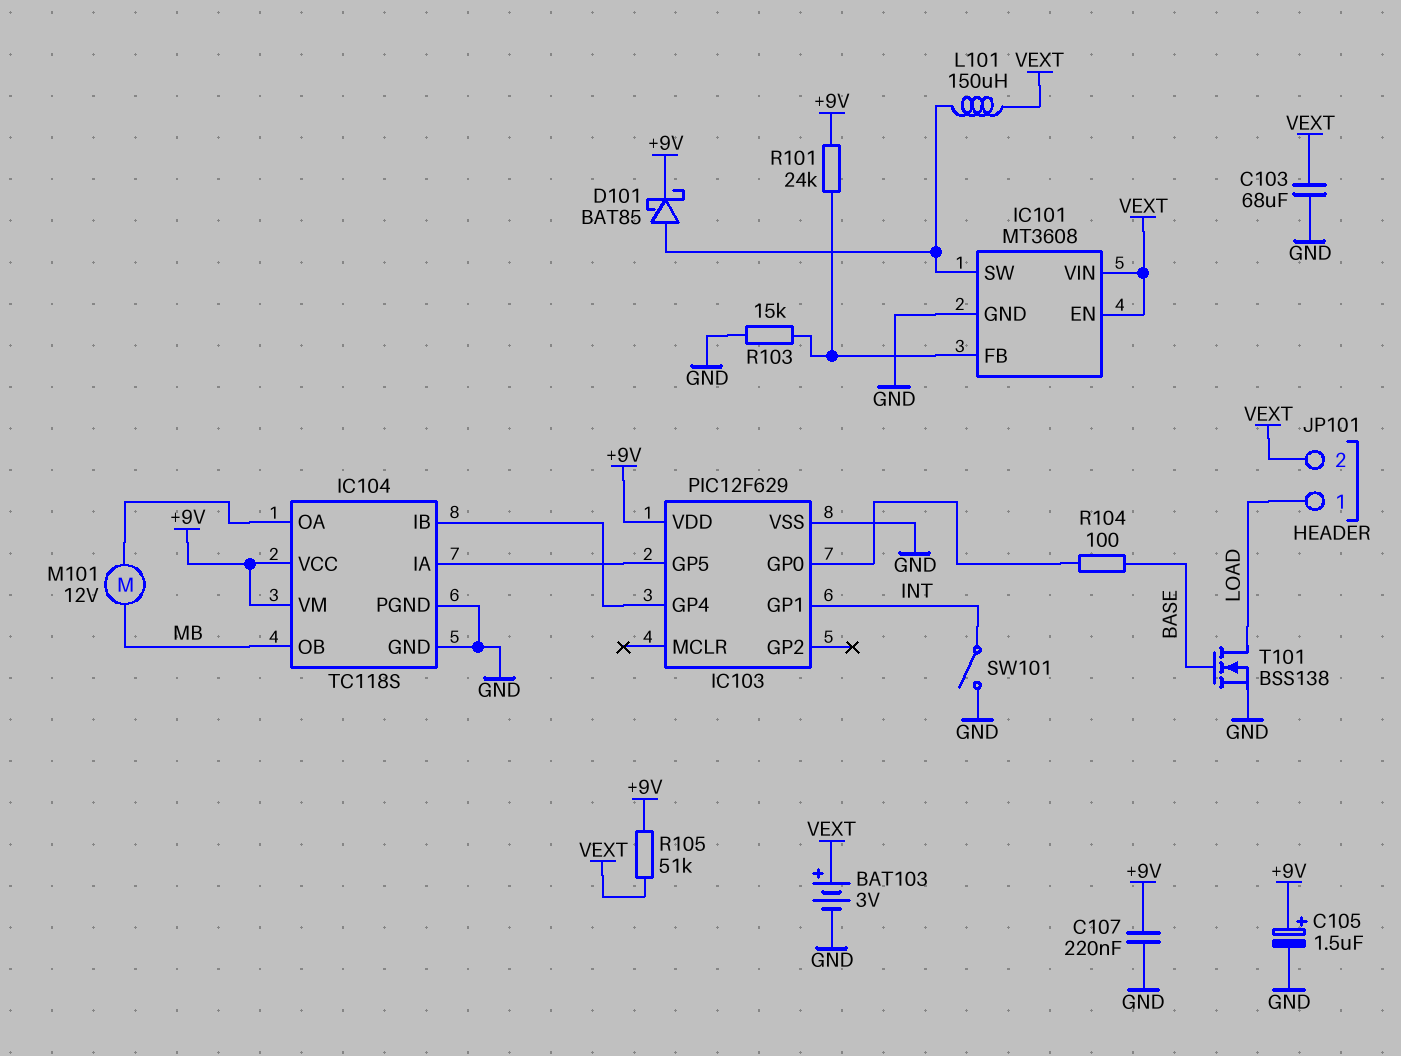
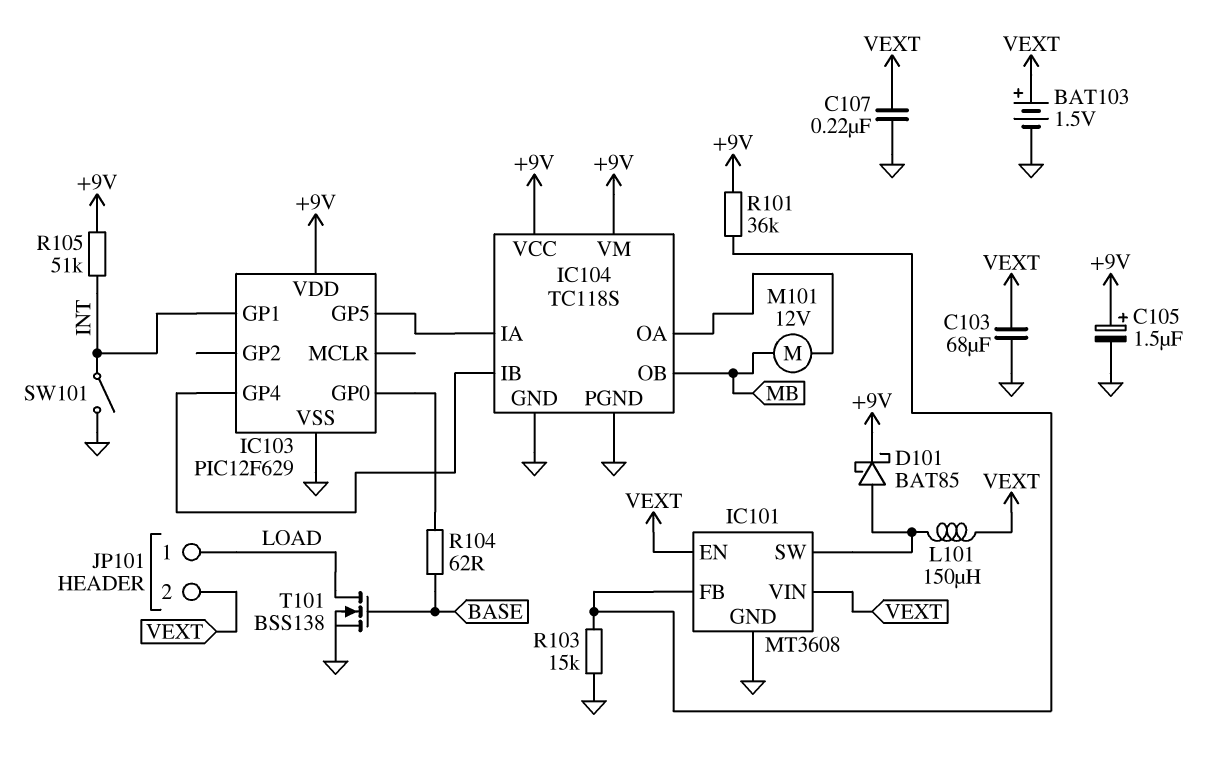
BAT103: 3V (plus VEXT, minus GND) -> 1.5V (plus VEXT, minus GND)
C107: 220nF (+9V, GND) -> 220nF (GND, VEXT)
R101: 24k (+9V, IC101/FB) -> 36k (+9V, IC101/FB)
R104: 100 (BASE, IC103/GP0) -> 62 (BASE, IC103/GP0)
R105: 51k (+9V, VEXT) -> 51k (+9V, INT)

